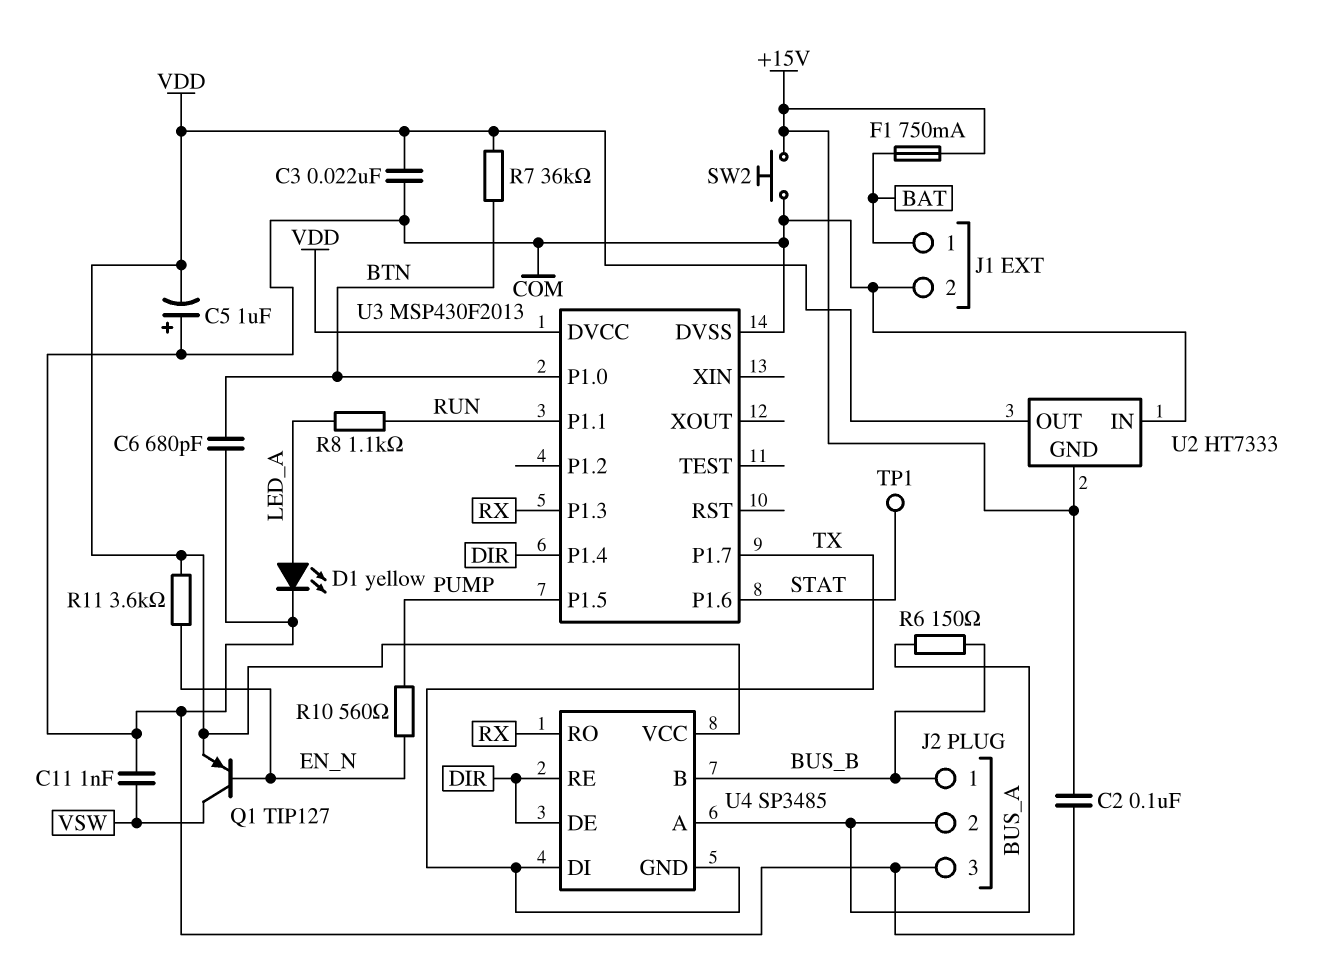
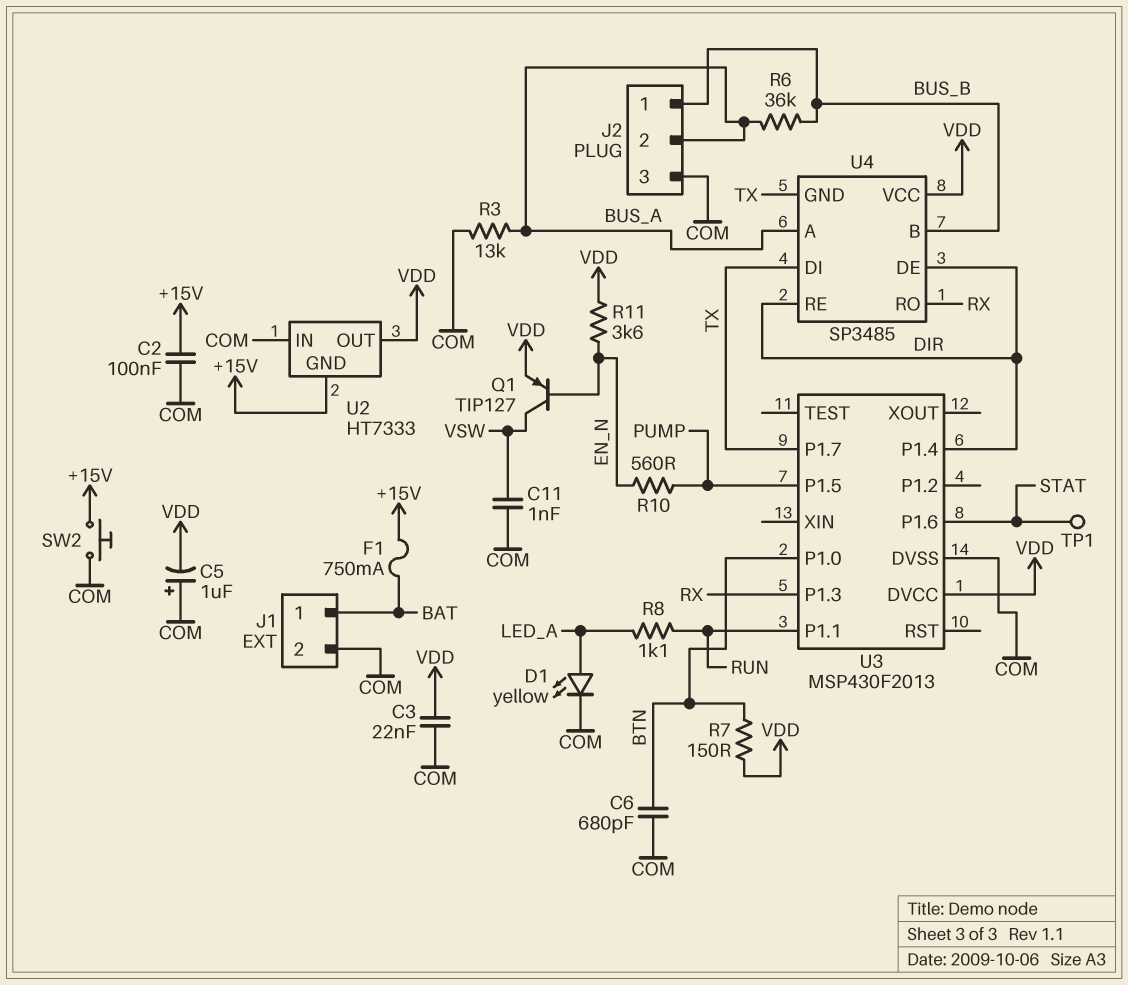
R3: none -> 13k (BUS_A, COM)
R6: 150 (BUS_A, BUS_B) -> 36k (BUS_A, BUS_B)
R7: 36k (BTN, VDD) -> 150 (BTN, VDD)

